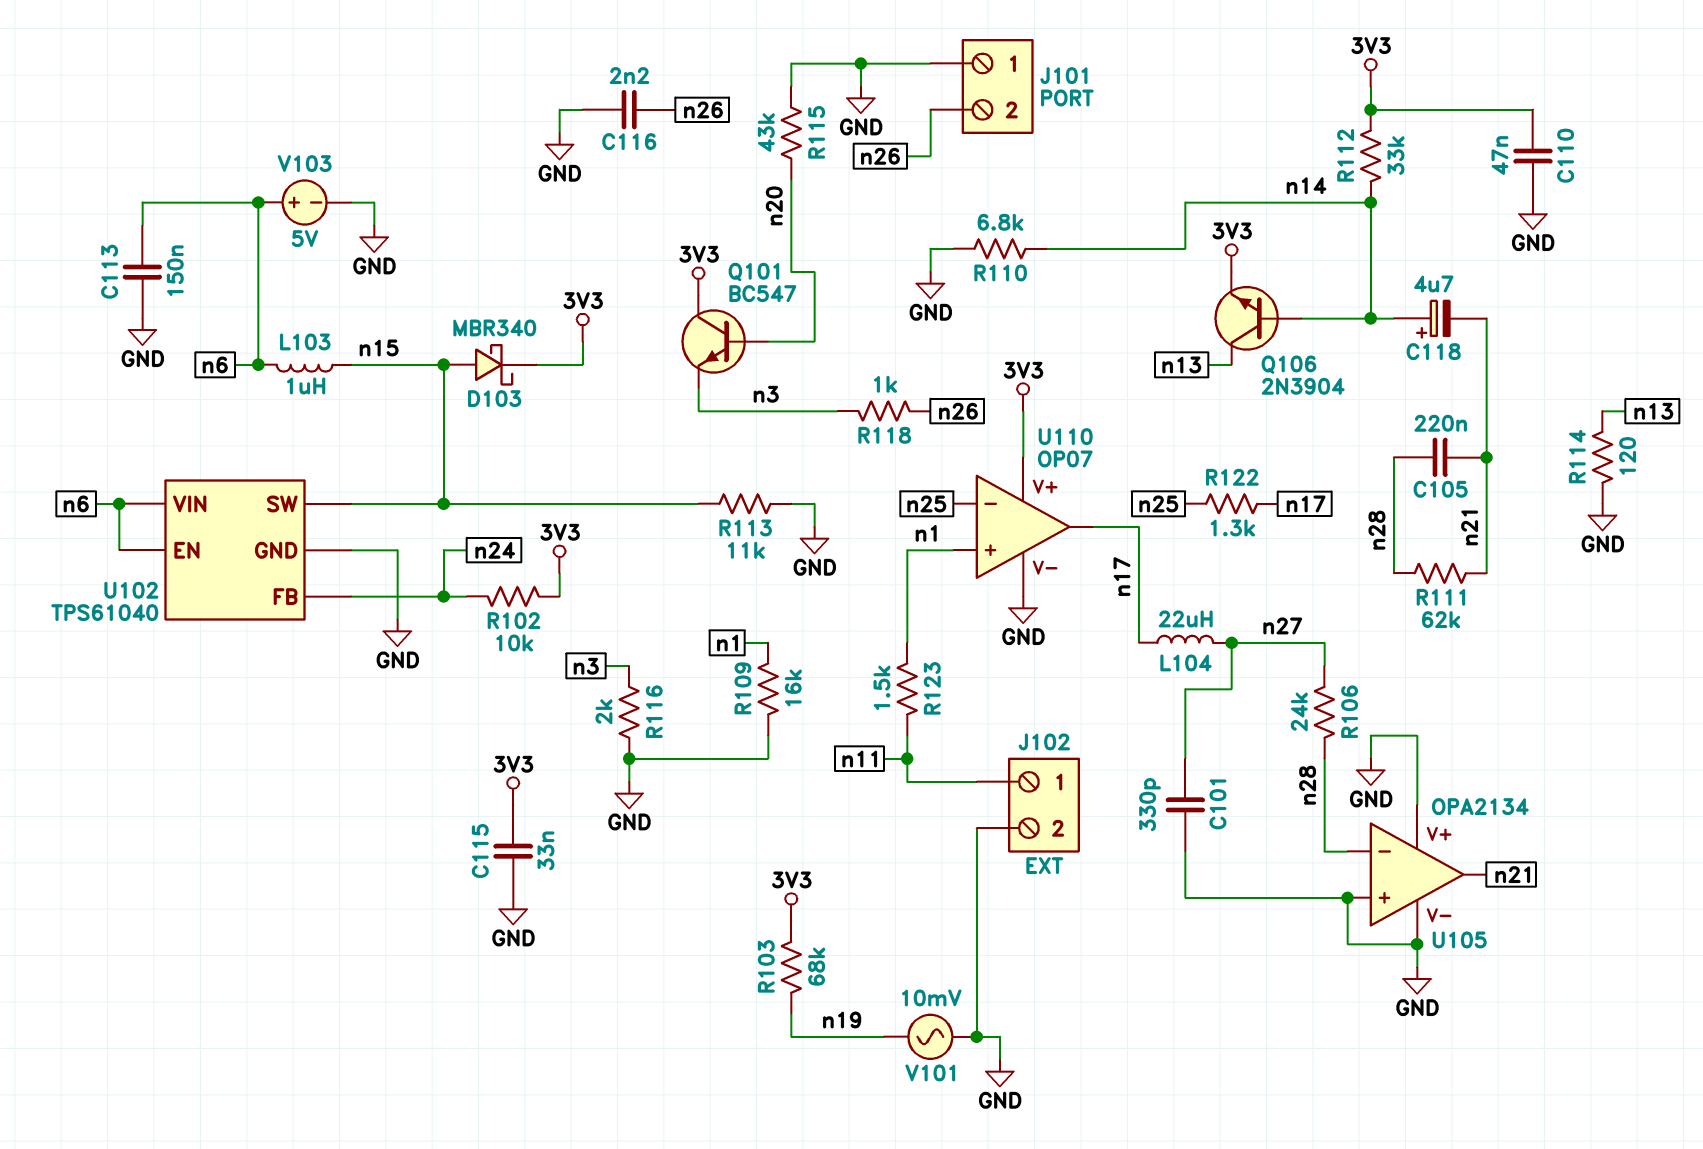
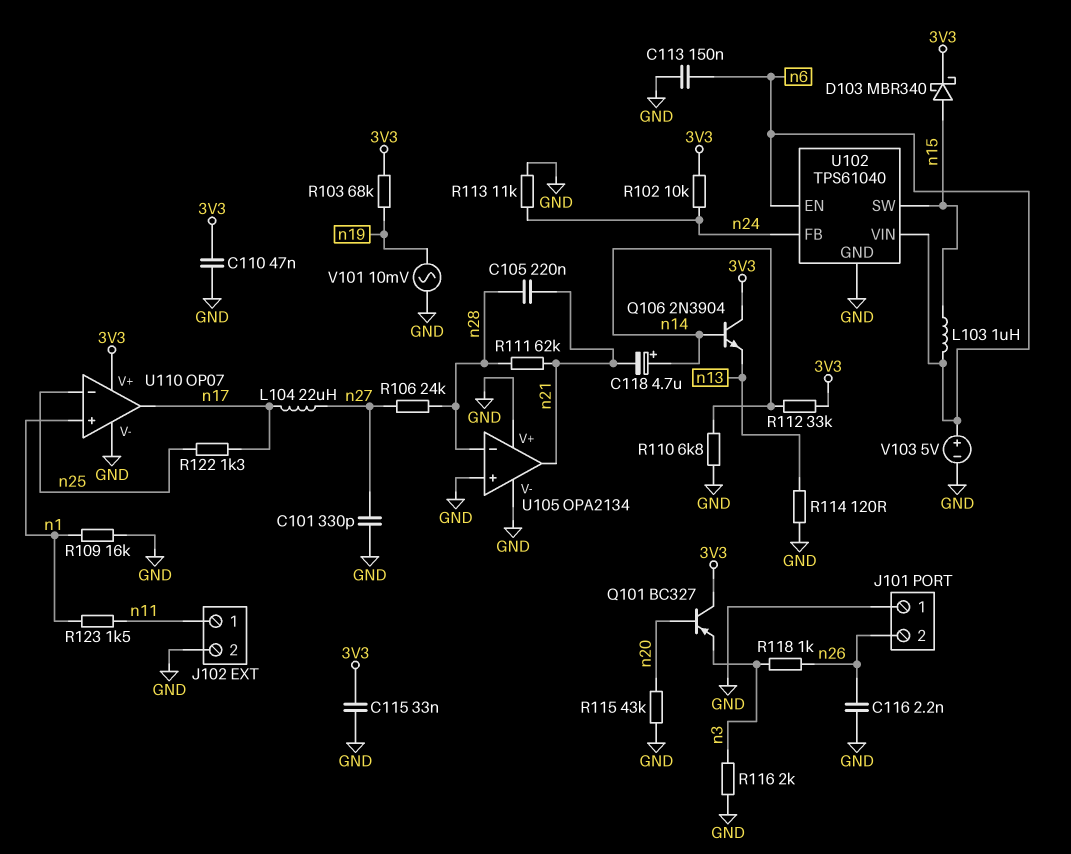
Q101: NPN BC547 (B n20, C 3V3, E n3) -> PNP BC327 (B n20, C 3V3, E n3)
Q106: NPN 2N3904 (B n14, C n13, E 3V3) -> NPN 2N3904 (B n14, C 3V3, E n13)
R113: 11k (GND, n15) -> 11k (GND, n24)

